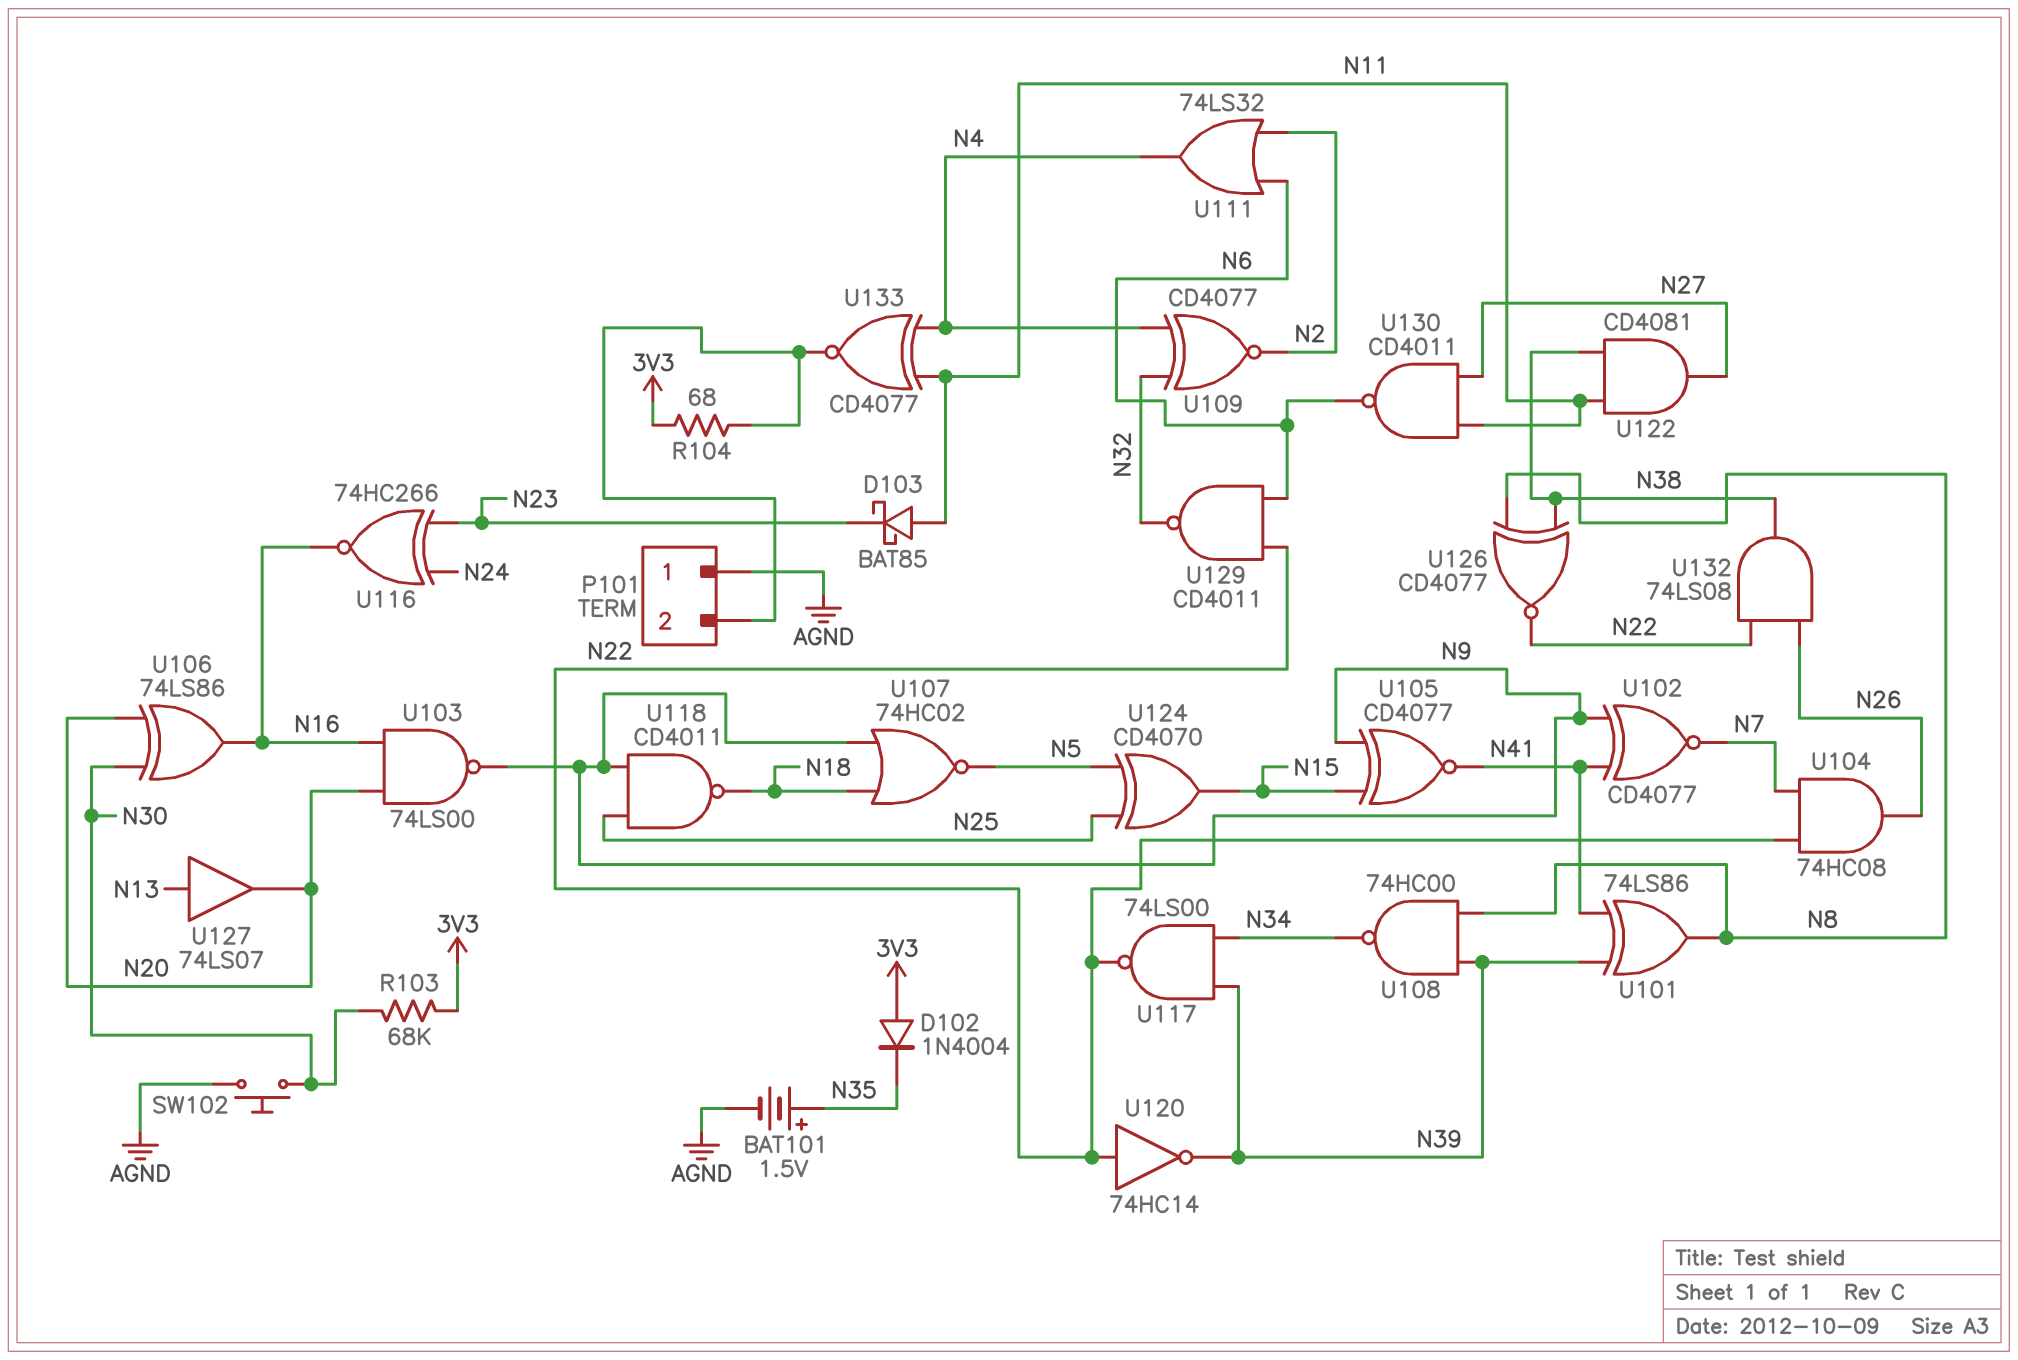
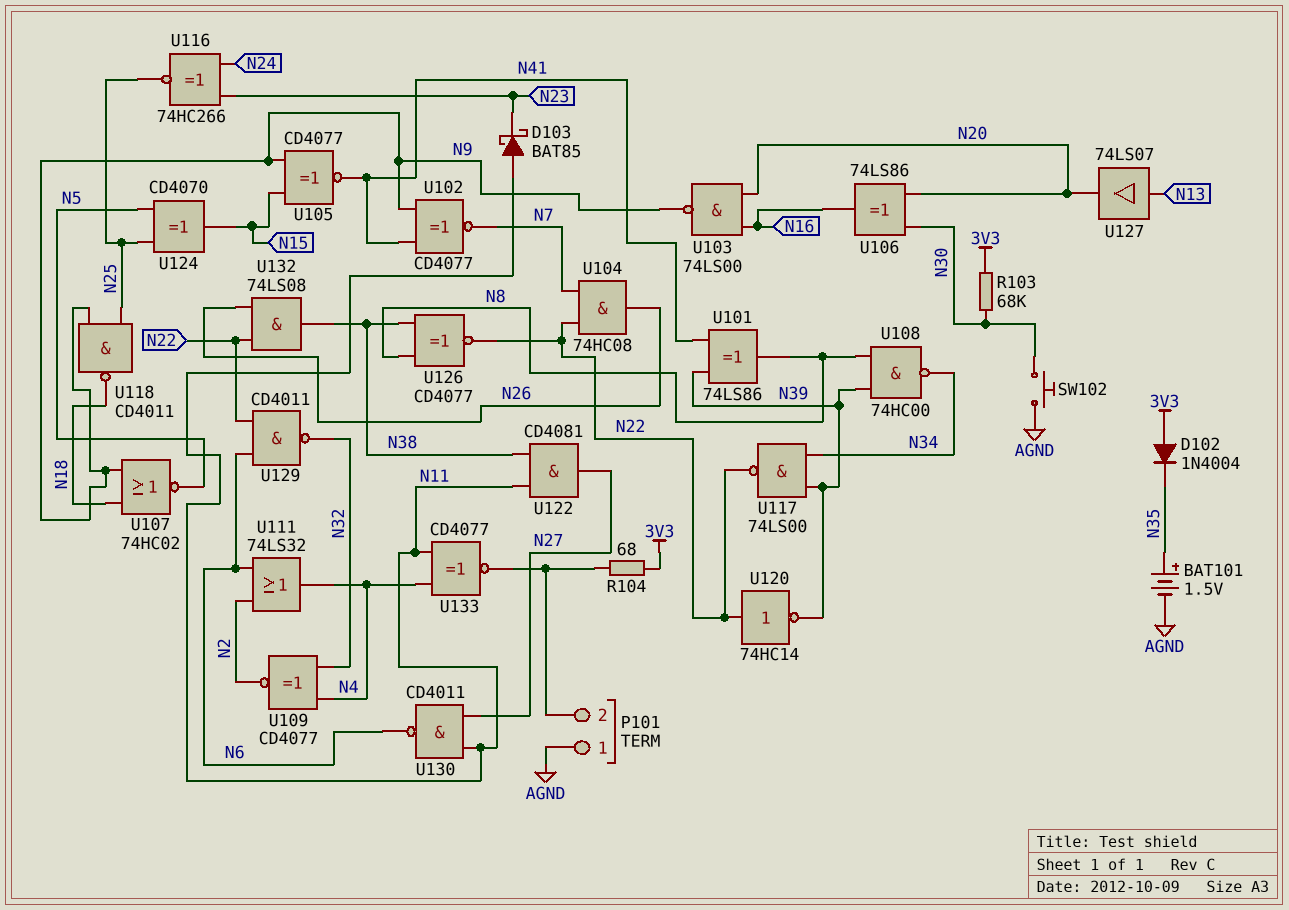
U116: XNOR 74HC266 (in N23, in N24, out N16) -> XNOR 74HC266 (in N23, in N24, out N25)

